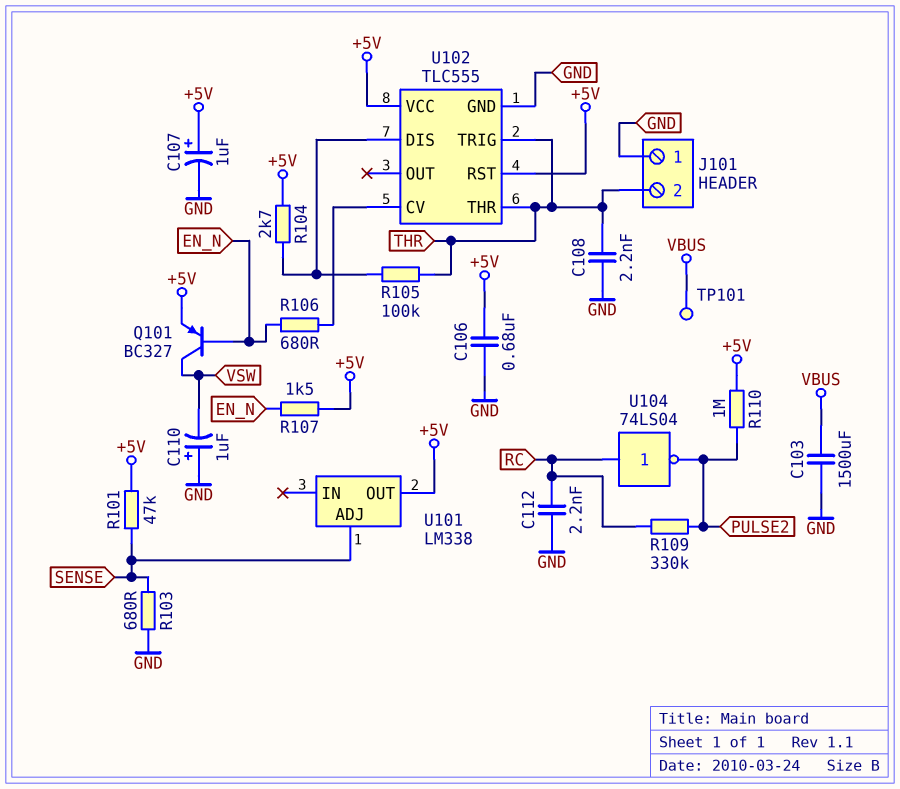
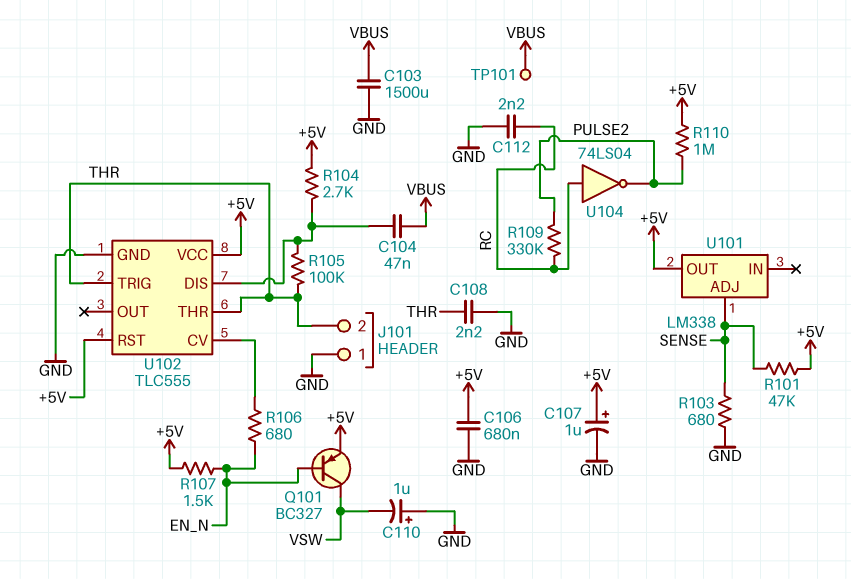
C104: none -> 47nF (U102/DIS, VBUS)

